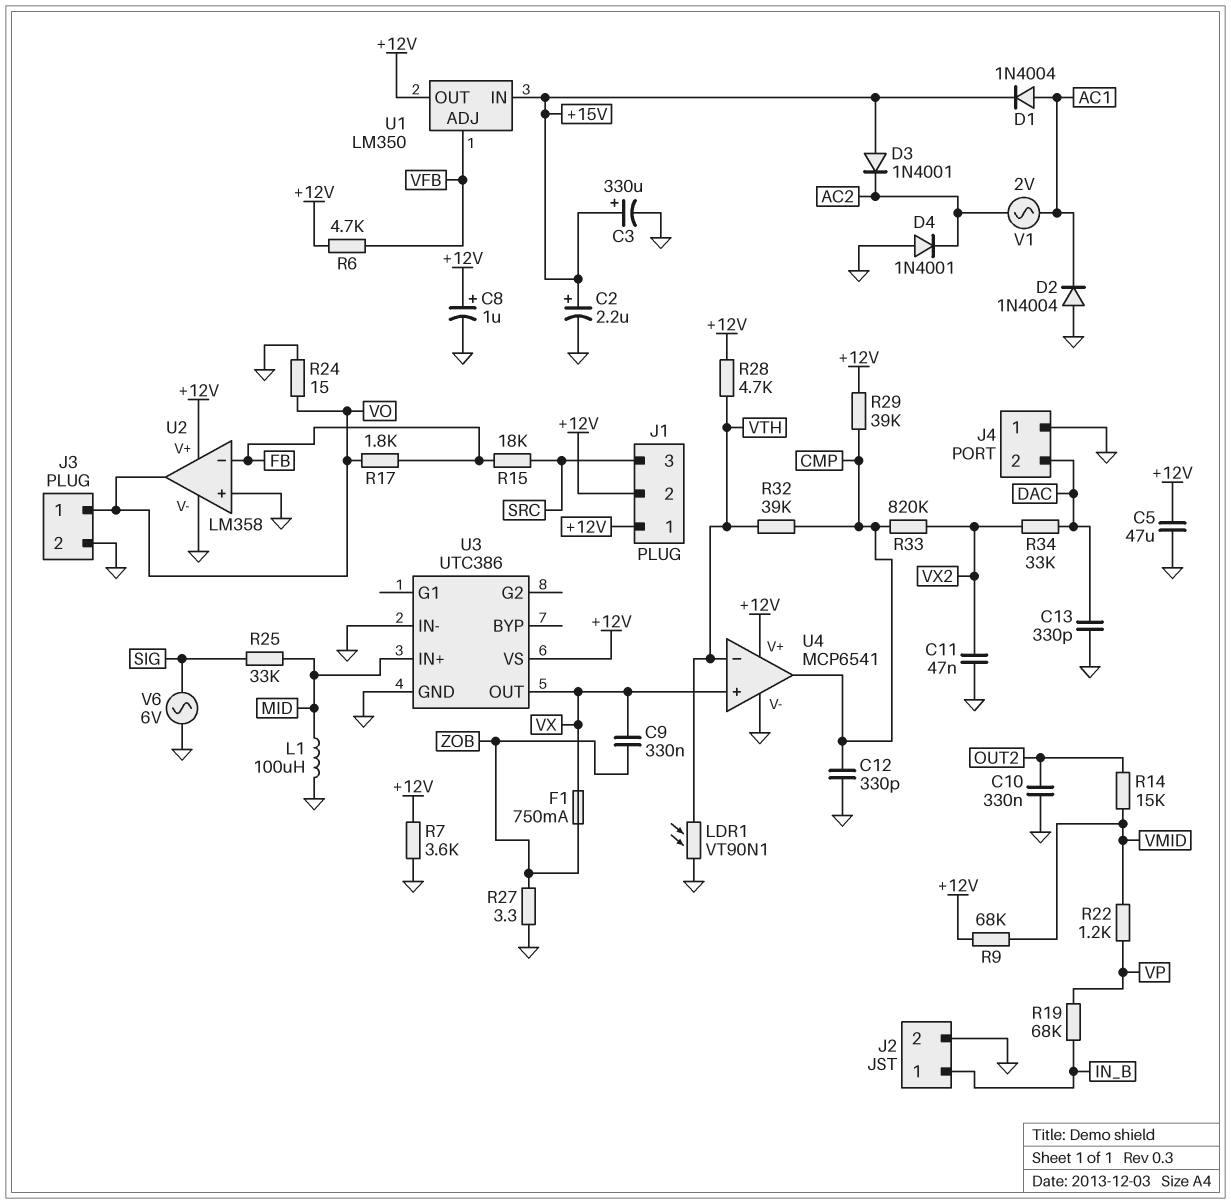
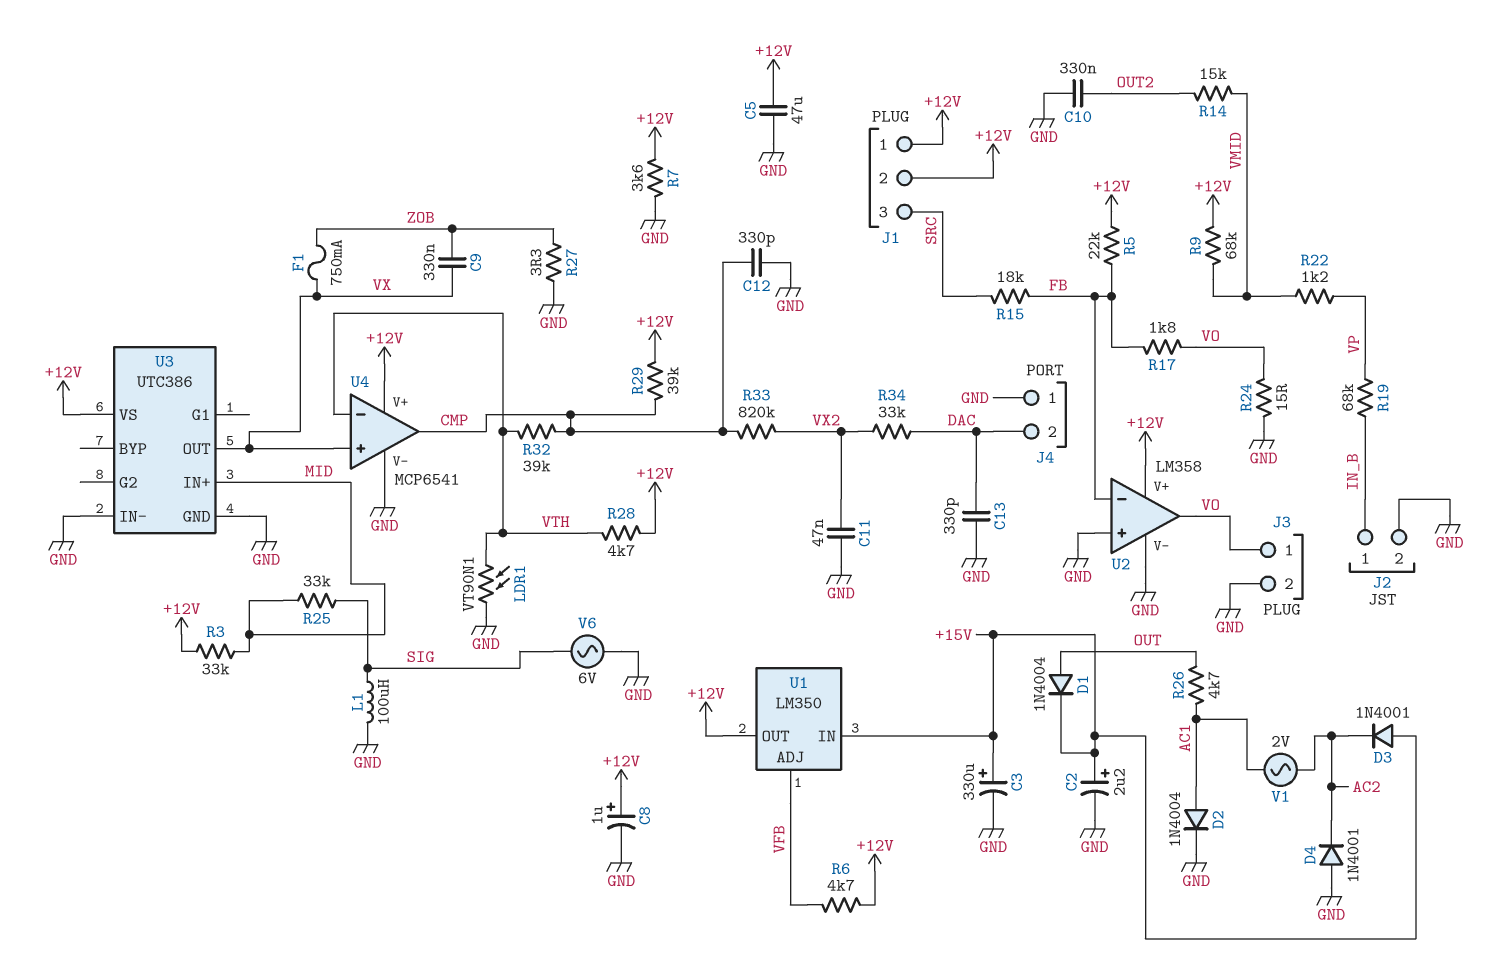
D1: diode 1N4004 (A AC1, K +15V) -> diode 1N4004 (A OUT, K +15V)
D2: diode 1N4004 (A GND, K AC1) -> diode 1N4004 (A AC1, K GND)
L1: 100uH (GND, MID) -> 100uH (GND, SIG)
R3: none -> 33k (+12V, MID)
R5: none -> 22k (+12V, FB)
R26: none -> 4.7k (AC1, OUT)

